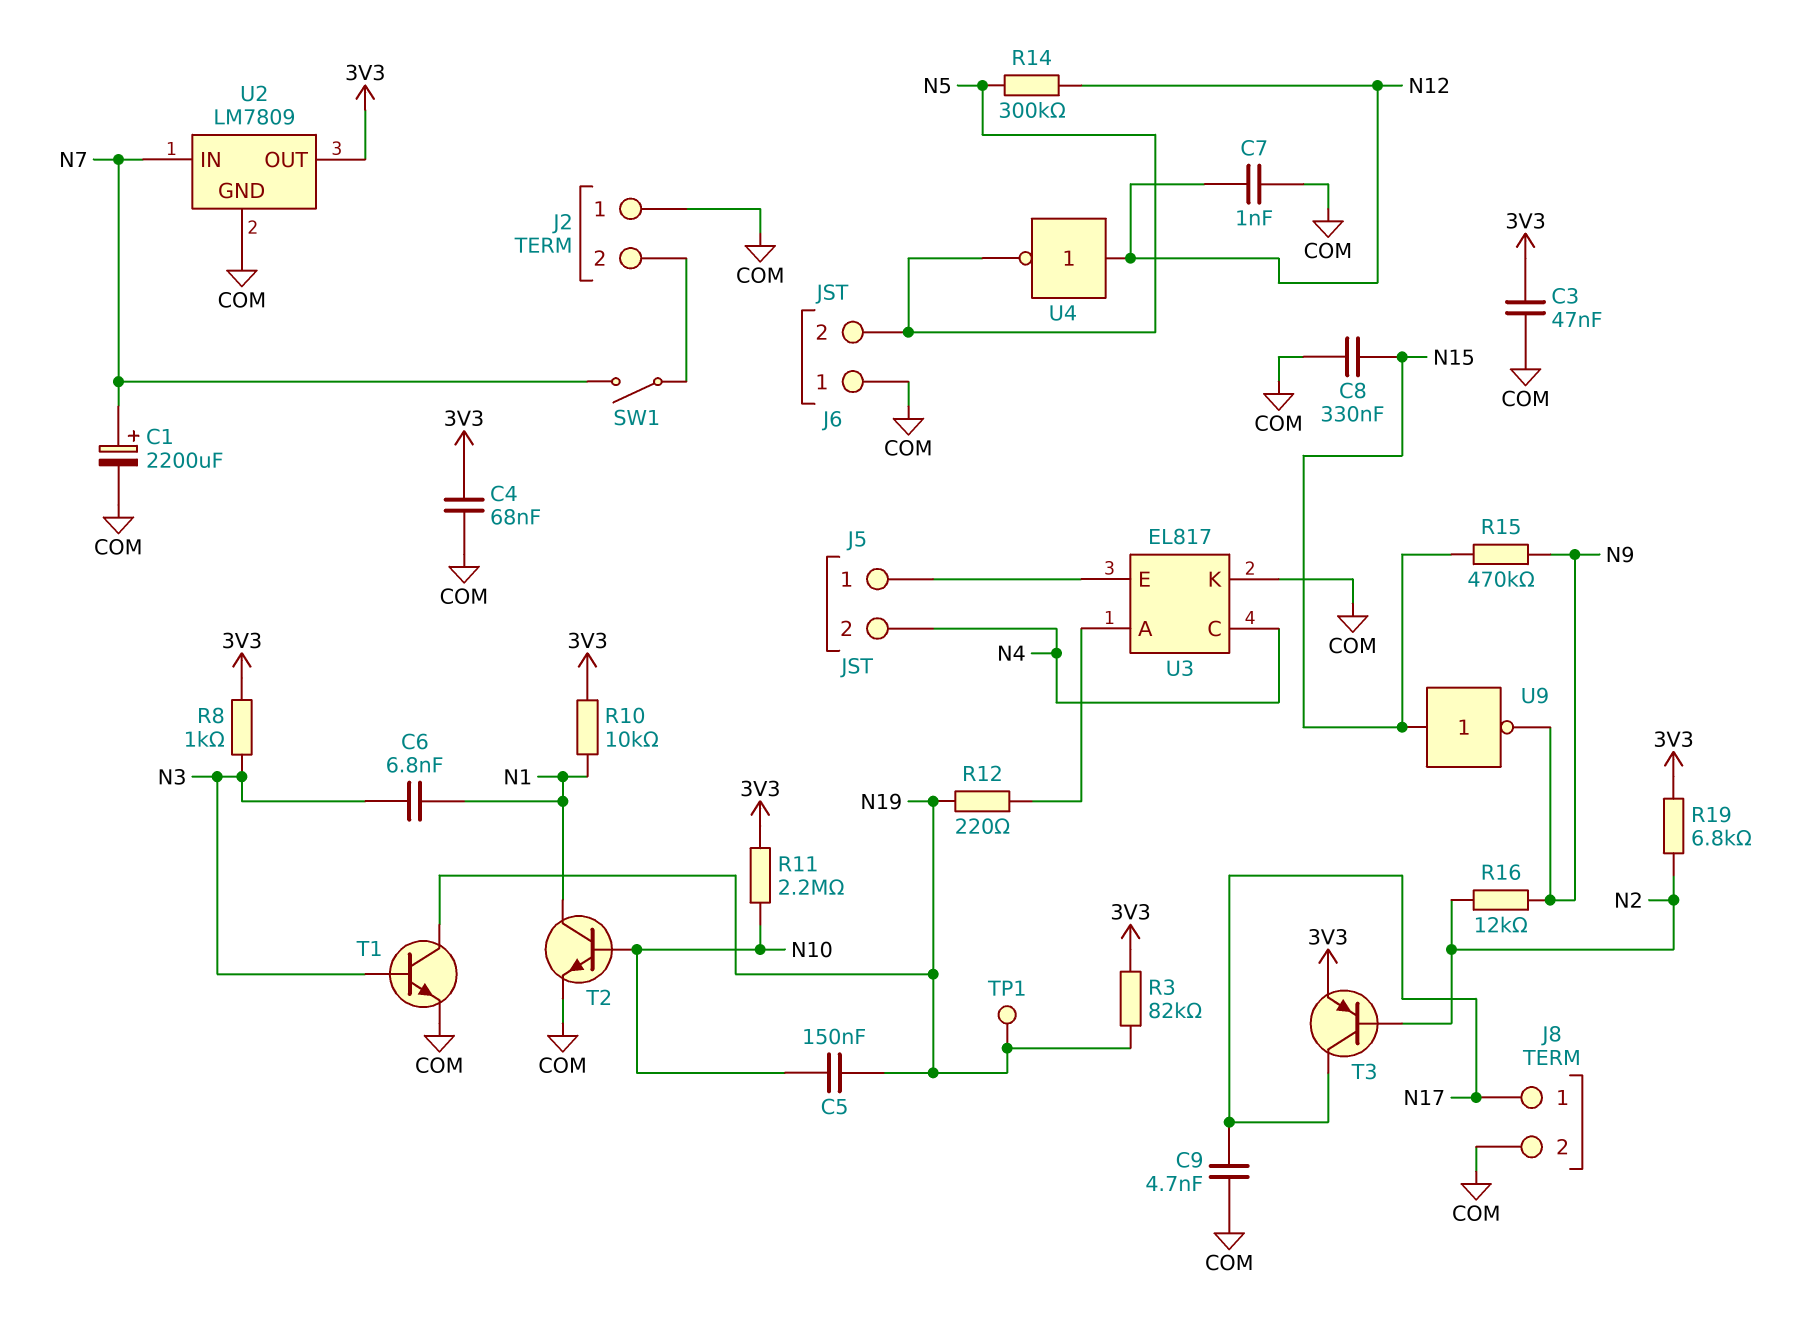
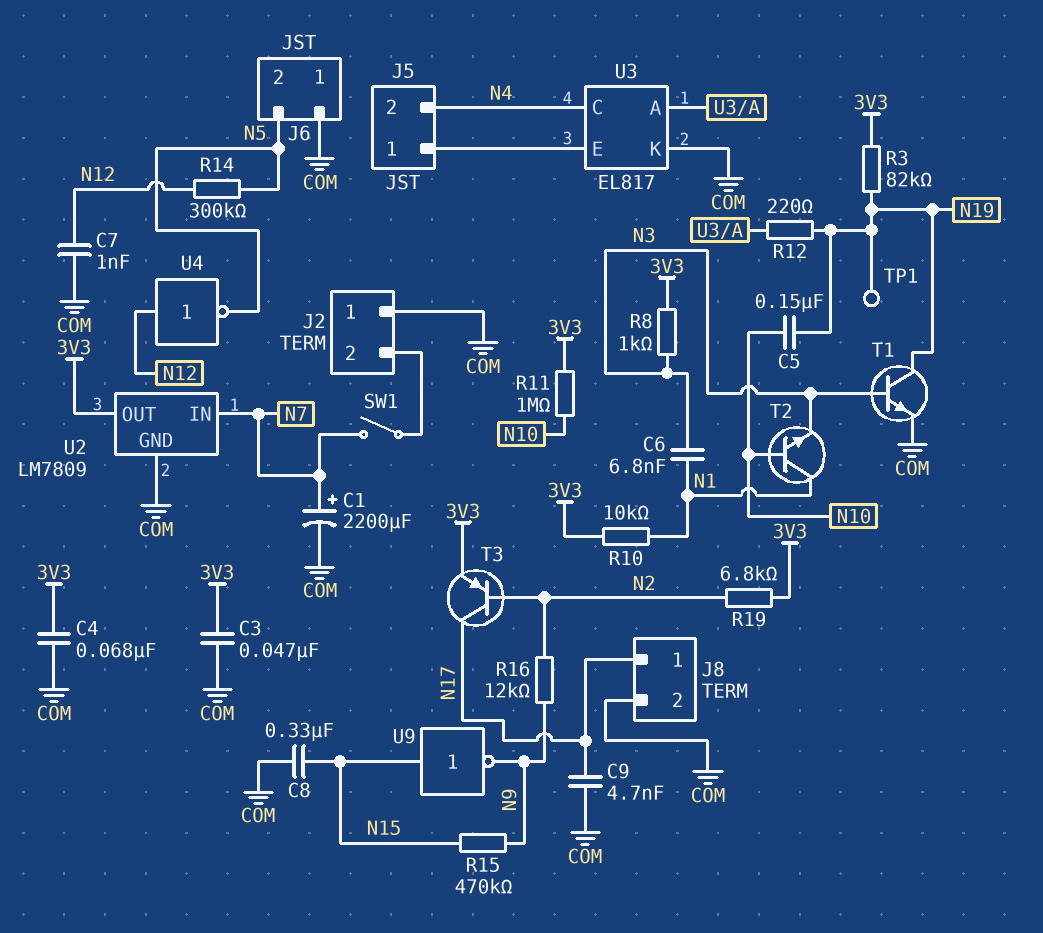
R11: 2.2M (3V3, N10) -> 1M (3V3, N10)
T2: NPN (B N10, C N1, E COM) -> NPN (B N10, C N1, E N3)

